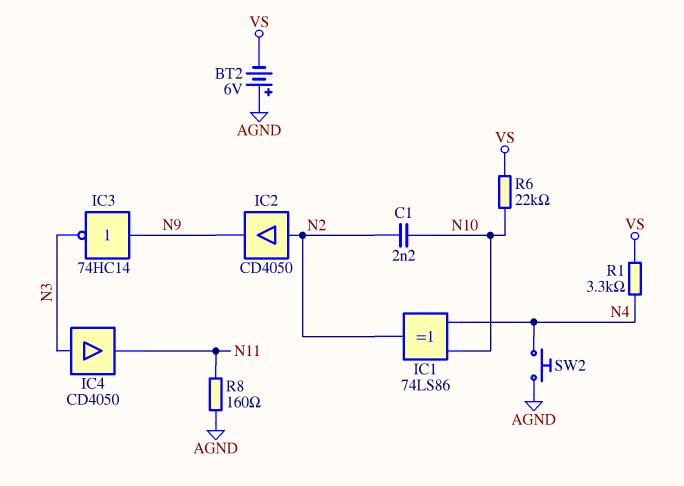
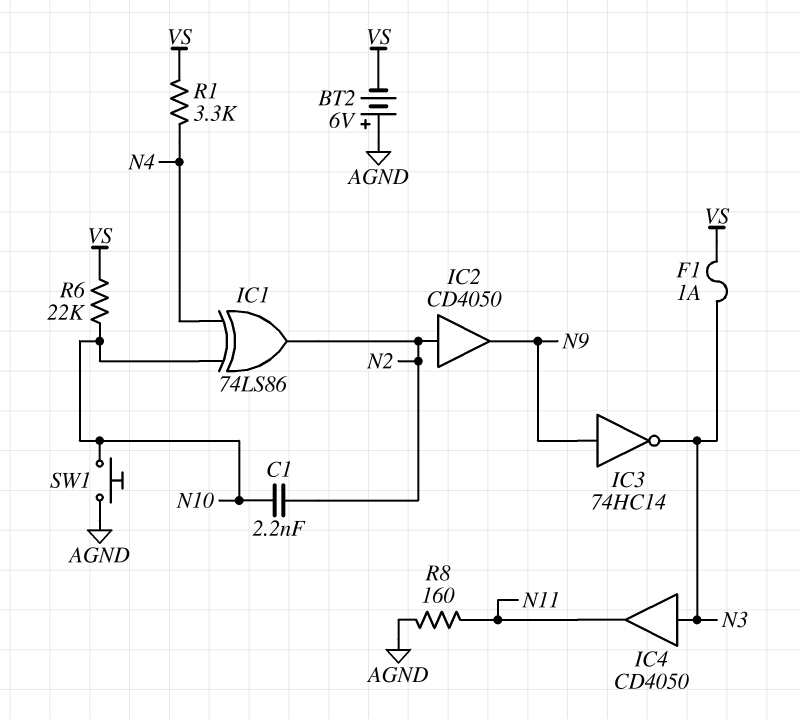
F1: none -> 1A (N3, VS)
SW1: none -> button (AGND, N10)
SW2: button (AGND, N4) -> none

